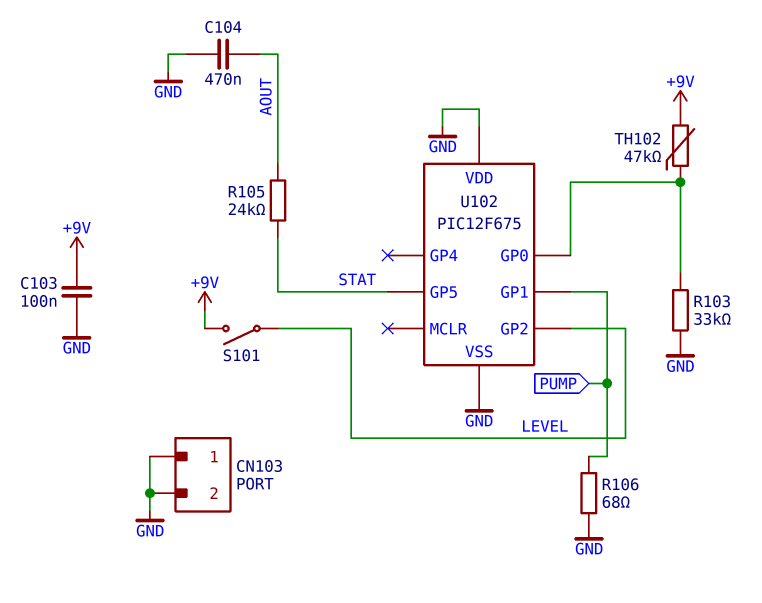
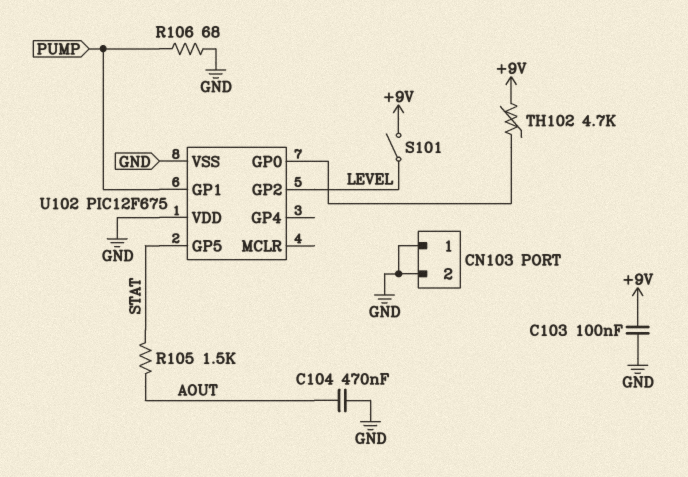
R103: 33k (GND, U102/GP0) -> none
R105: 24k (AOUT, STAT) -> 1.5k (AOUT, STAT)
TH102: 47k (+9V, U102/GP0) -> 4.7k (+9V, U102/GP0)

